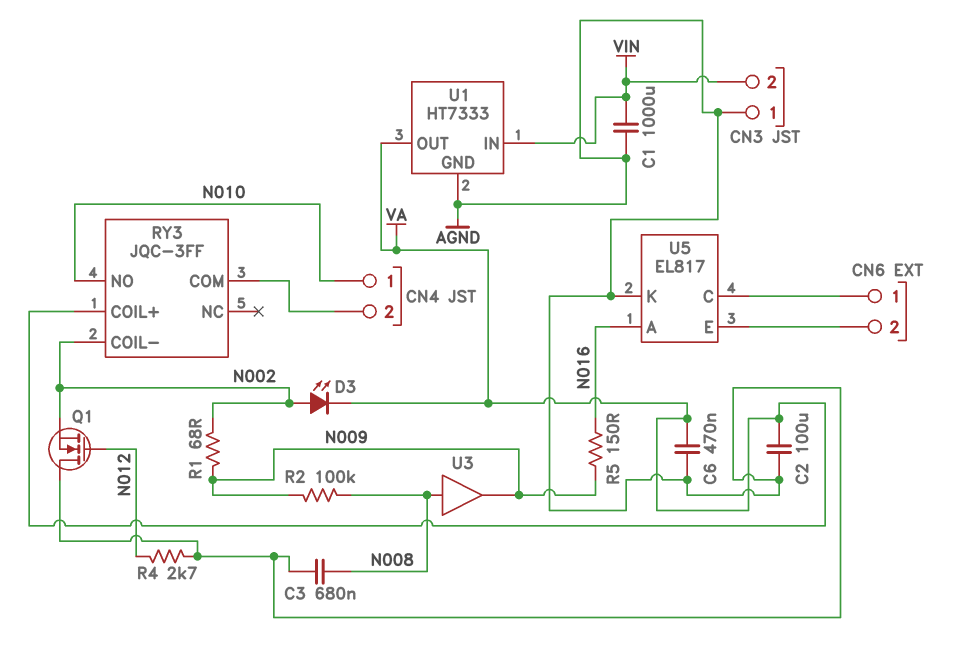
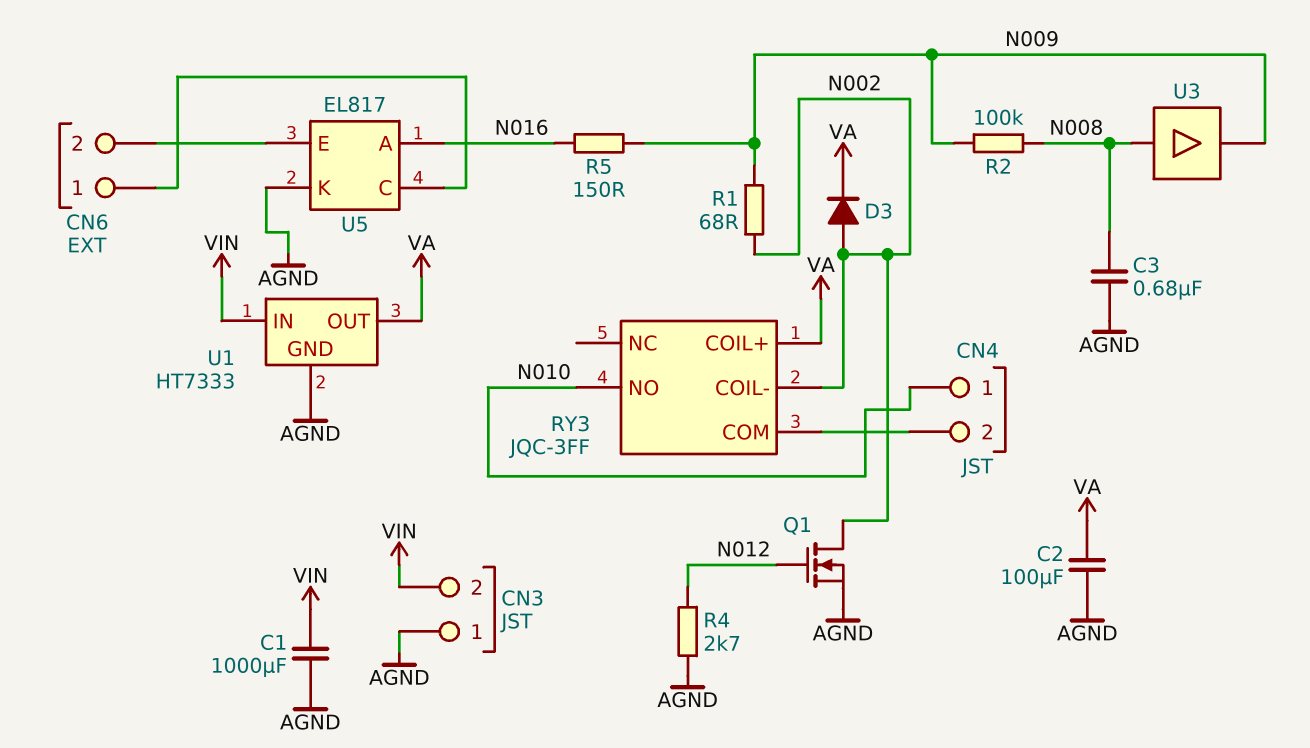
C6: 470nF (AGND, VA) -> none
D3: LED (A N002, K VA) -> diode (A N002, K VA)
Q1: NMOS (G N012, D AGND, S N002) -> NMOS (G N012, D N002, S AGND)

